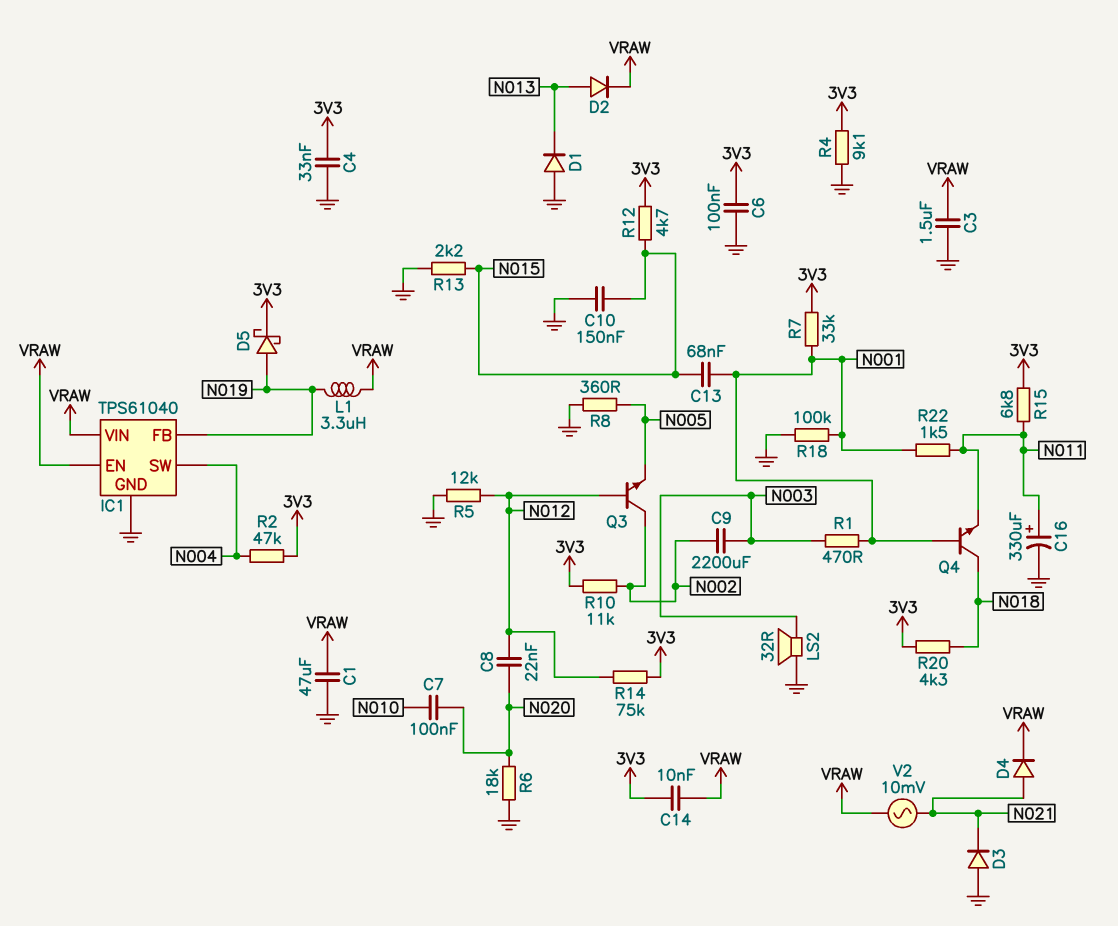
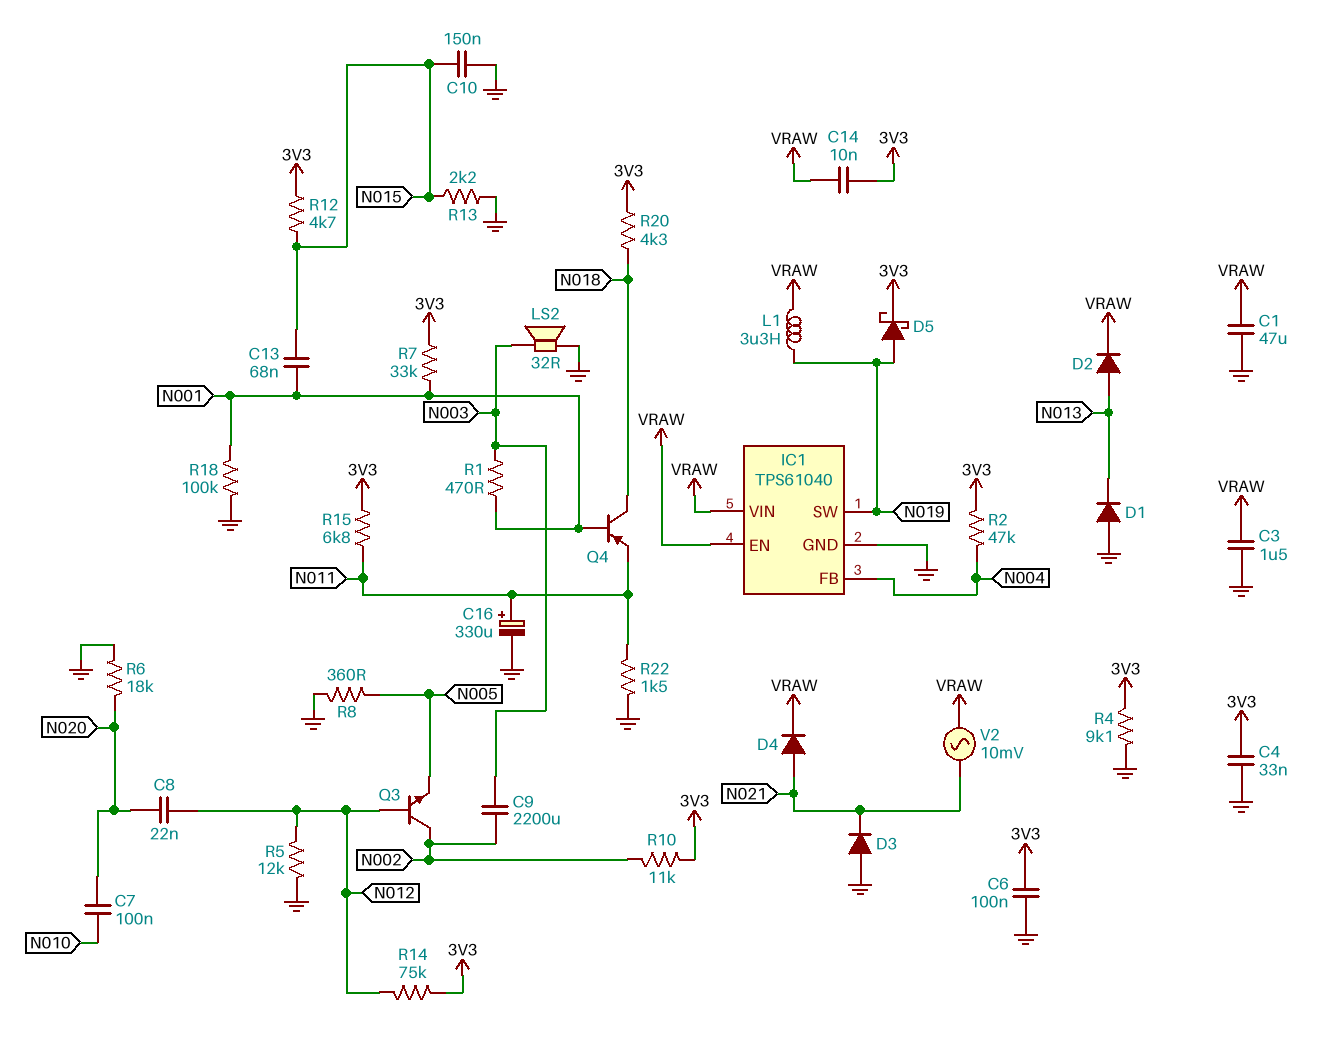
IC1 pin FB: N019 -> N004
IC1 pin SW: N004 -> N019
Q4: NPN (B N001, C N018, E N011) -> PNP (B N001, C N018, E N011)
R22: 1.5k (N001, N011) -> 1.5k (GND, N011)

